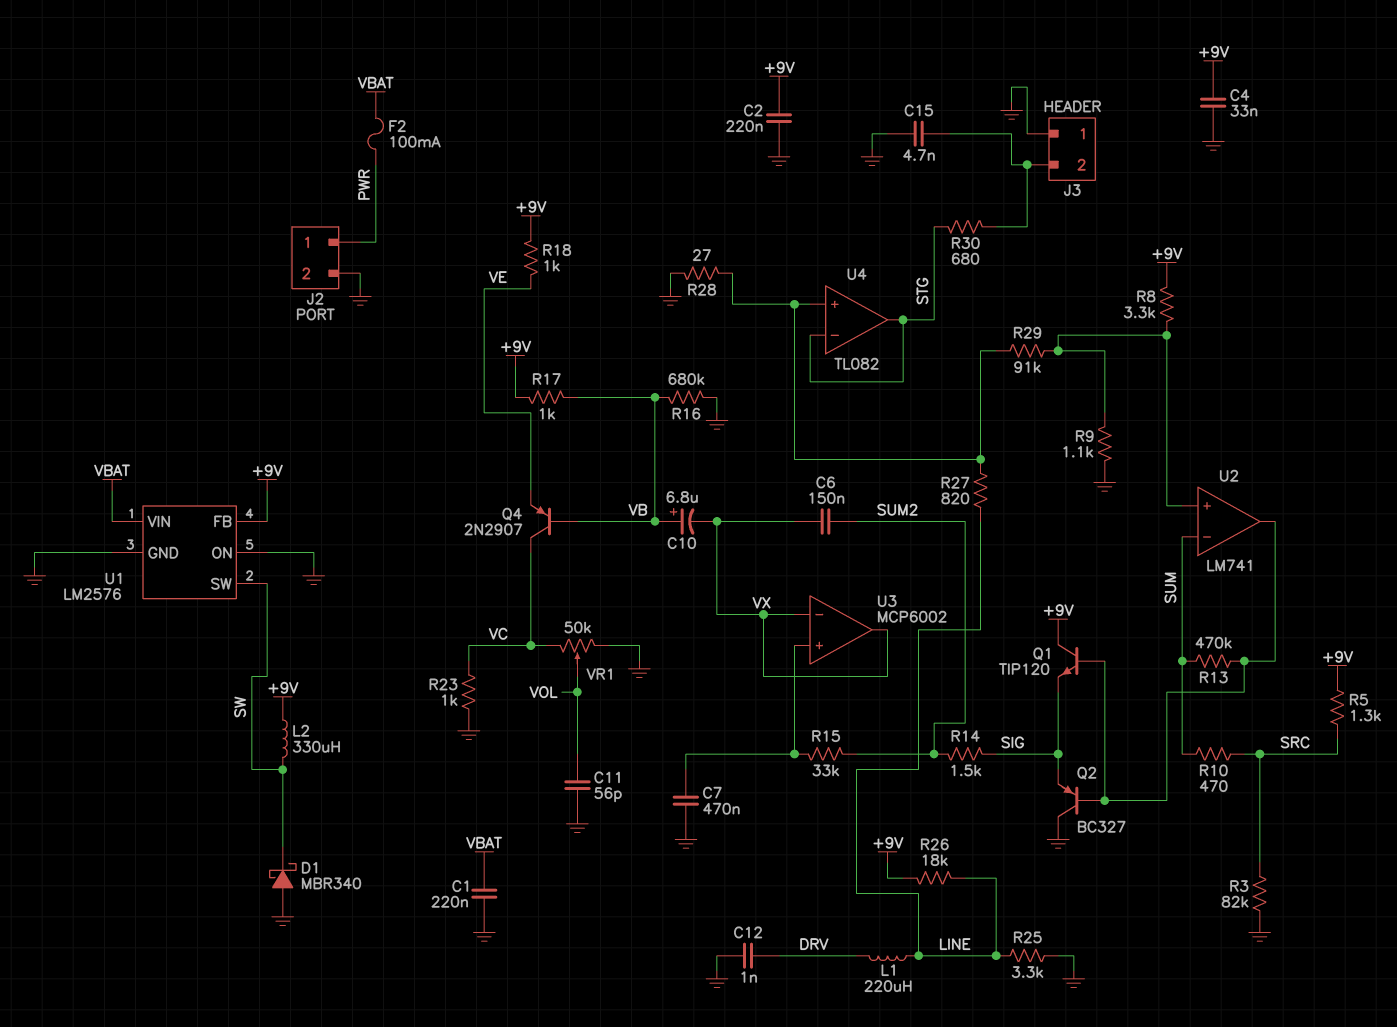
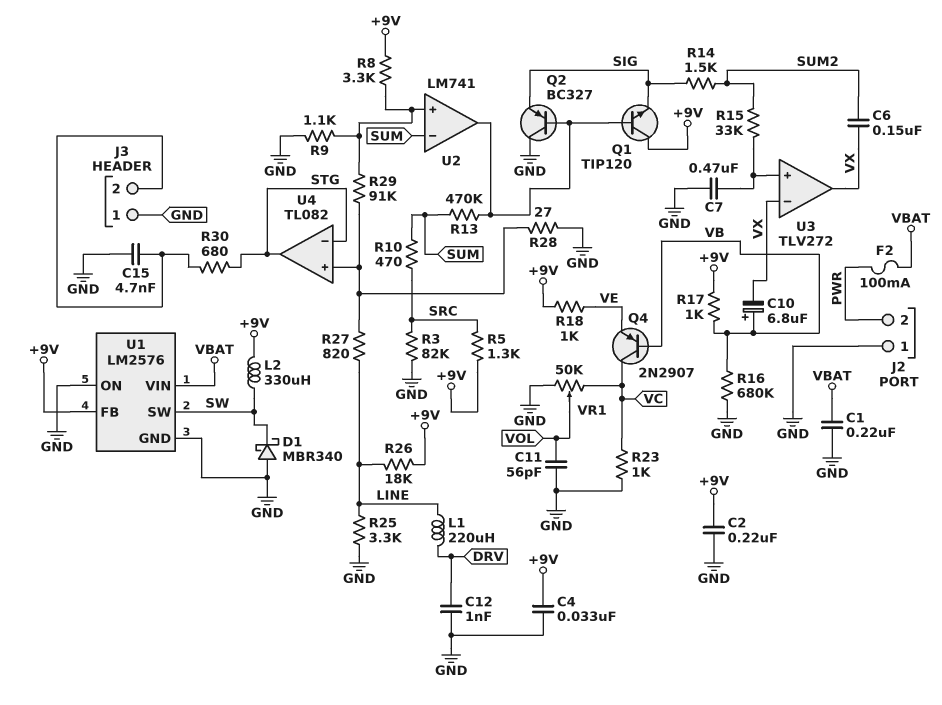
J2 pin 1: PWR -> GND
J2 pin 2: GND -> PWR
U3: MCP6002 -> TLV272

